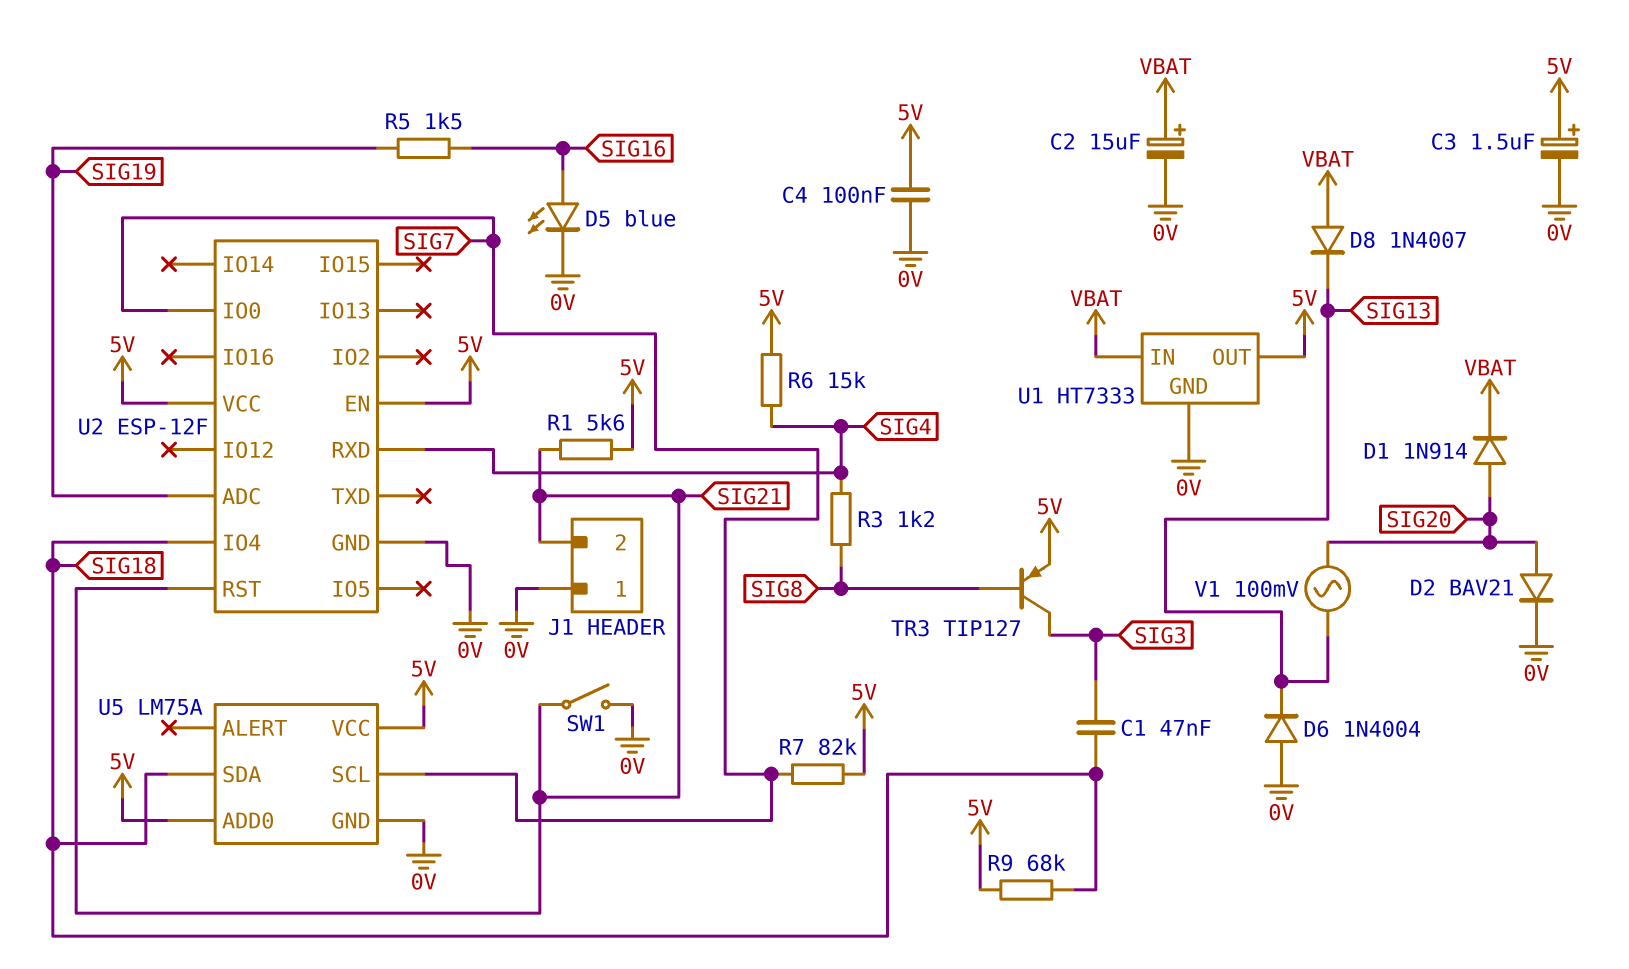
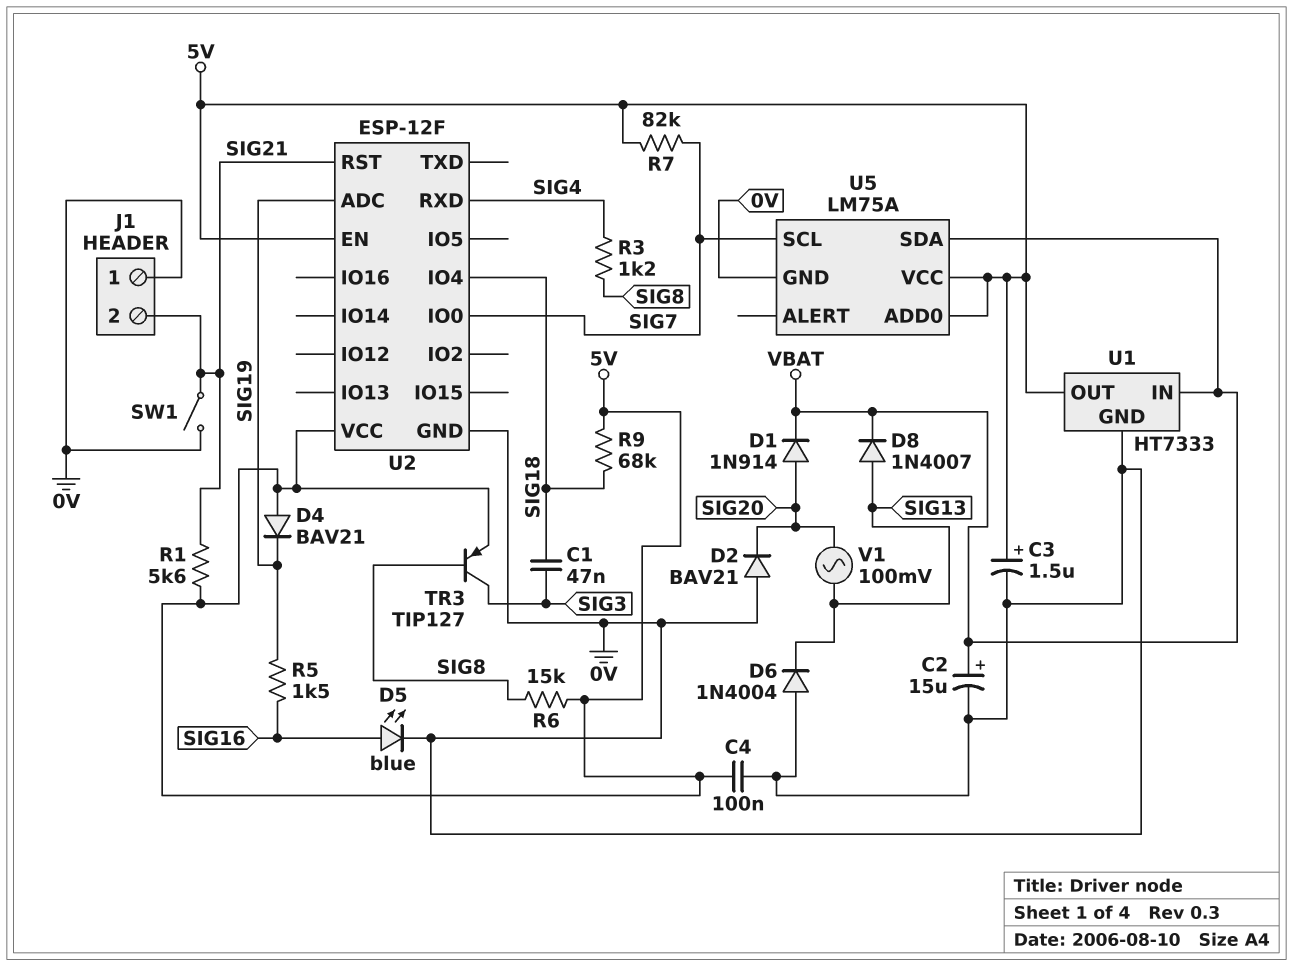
D2: diode BAV21 (A SIG20, K 0V) -> diode BAV21 (A 0V, K SIG20)
D4: none -> diode BAV21 (A 5V, K SIG19)
D8: diode 1N4007 (A VBAT, K SIG13) -> diode 1N4007 (A SIG13, K VBAT)
R6: 15k (5V, SIG4) -> 15k (5V, SIG8)
U5 pin SDA: SIG18 -> VBAT

